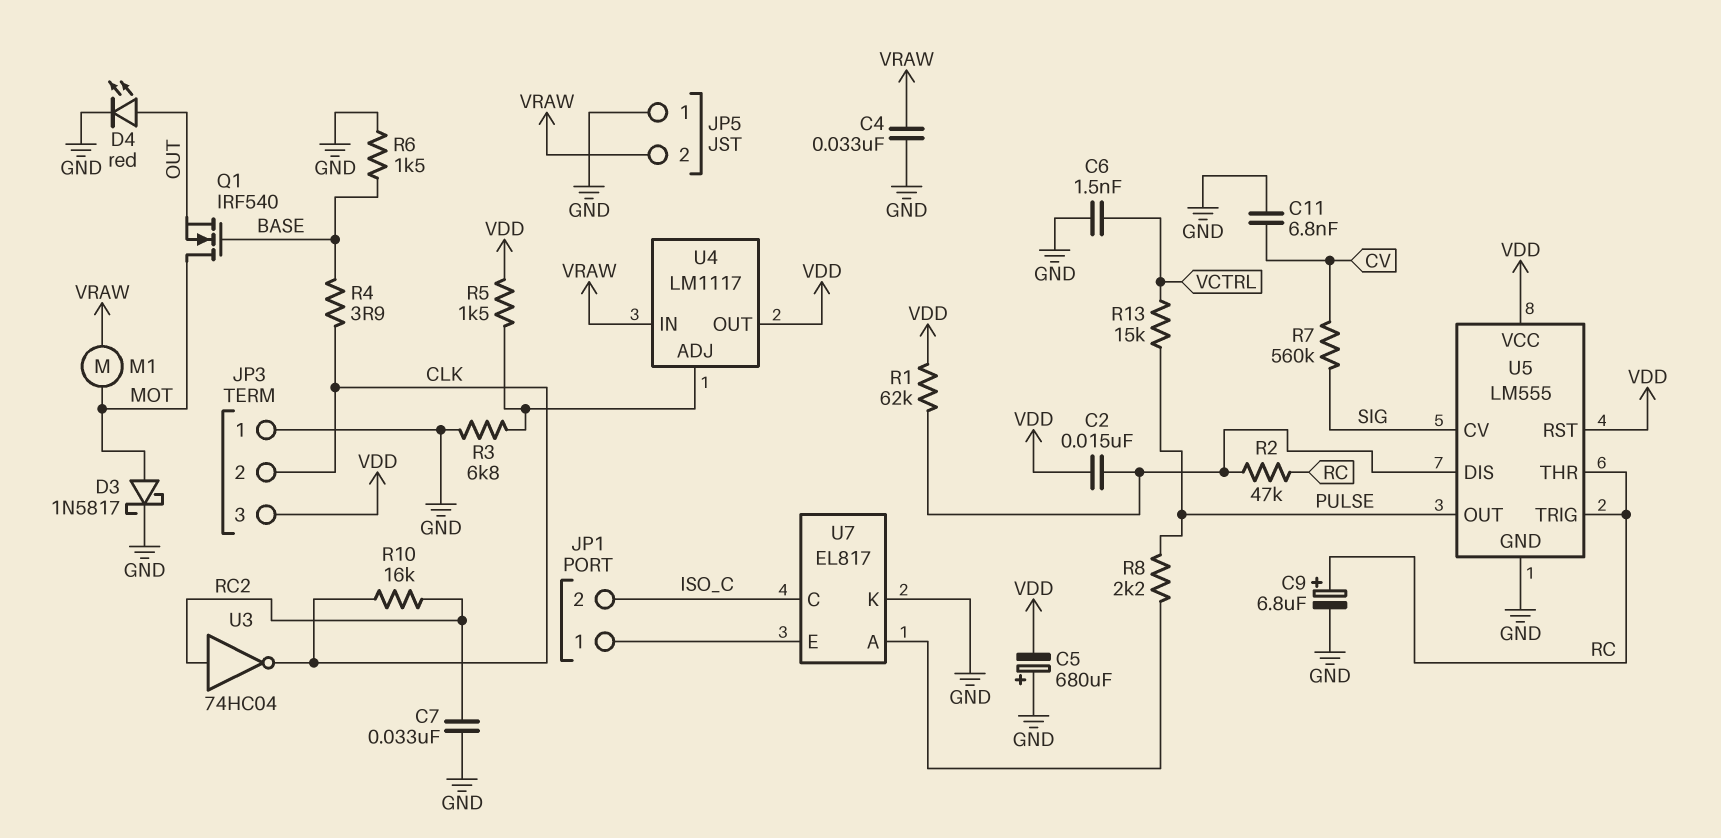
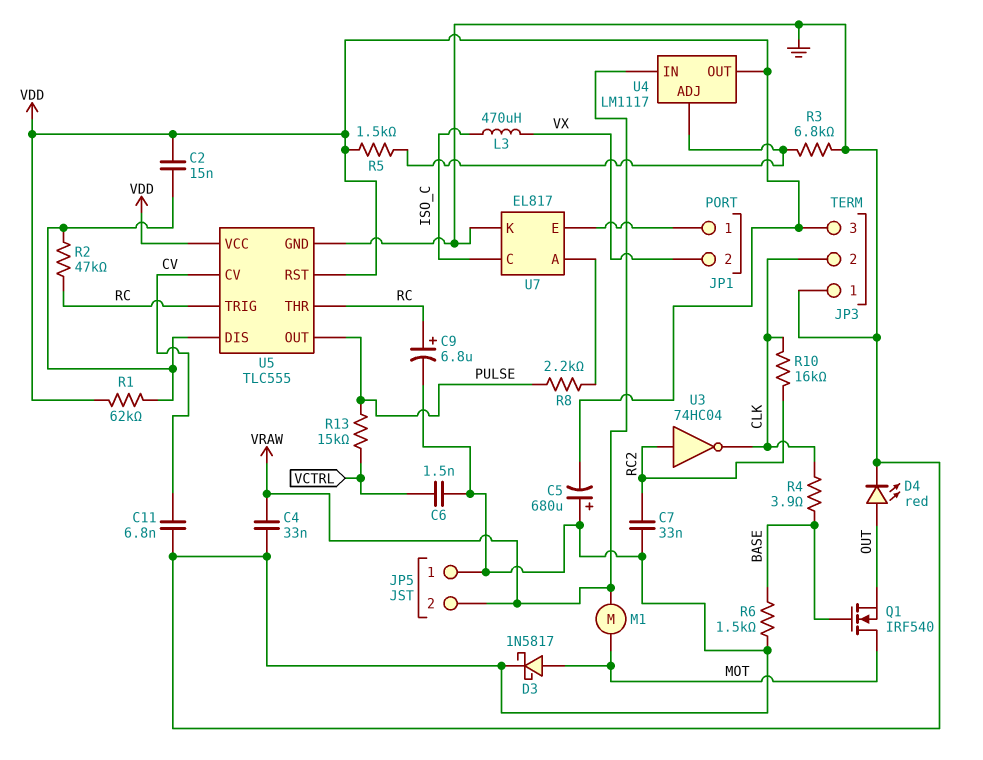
JP1 pin 2: ISO_C -> VX
L3: none -> 470uH (ISO_C, VX)
R7: 560k (CV, SIG) -> none
U5: LM555 -> TLC555
U5 pin CV: SIG -> CV

